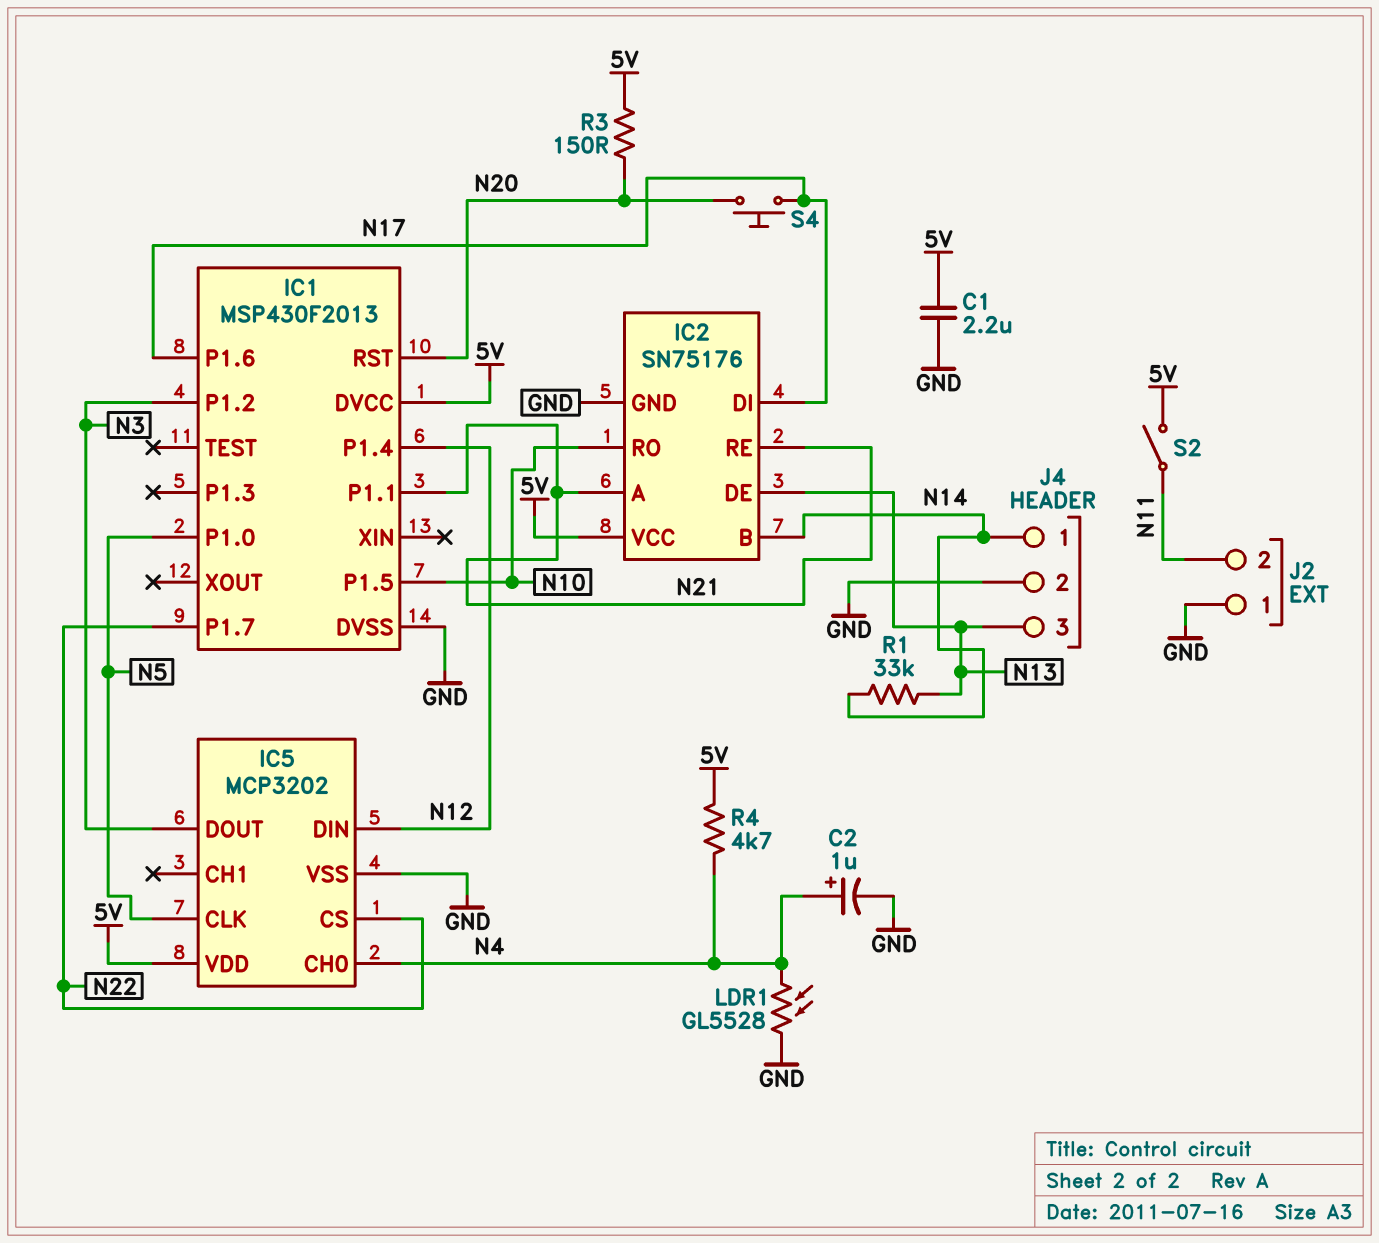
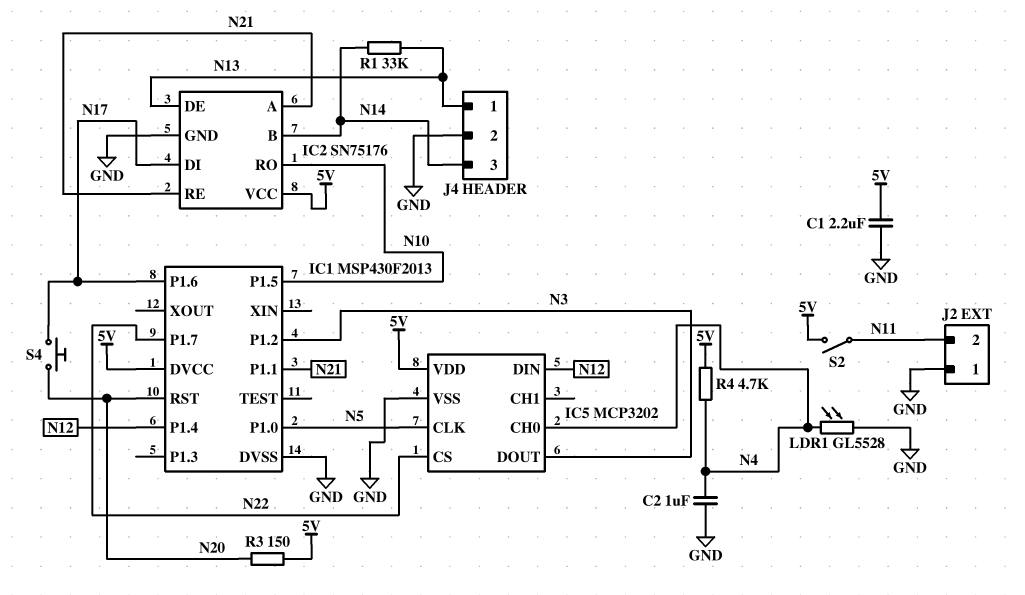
C2: 1uF (plus N4, minus GND) -> 1uF (GND, N4)
J4 pin 1: N14 -> N13
J4 pin 3: N13 -> N14

